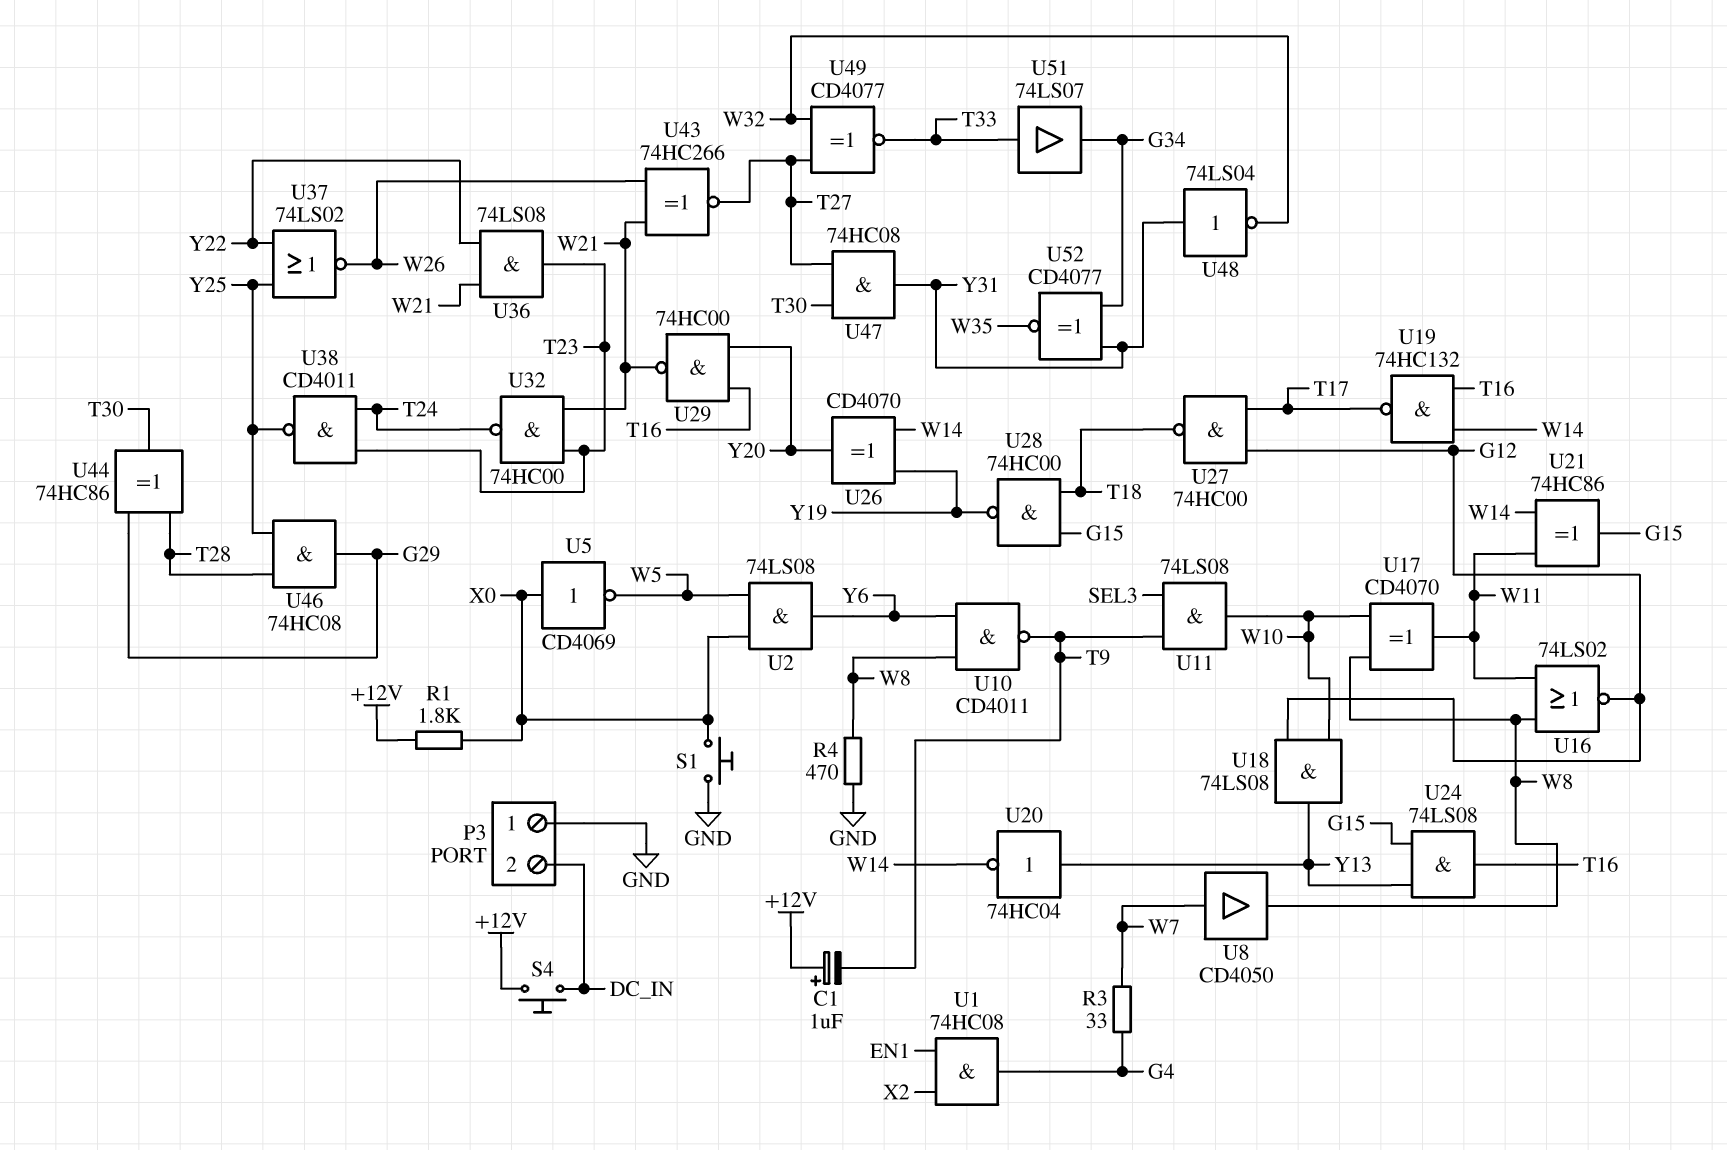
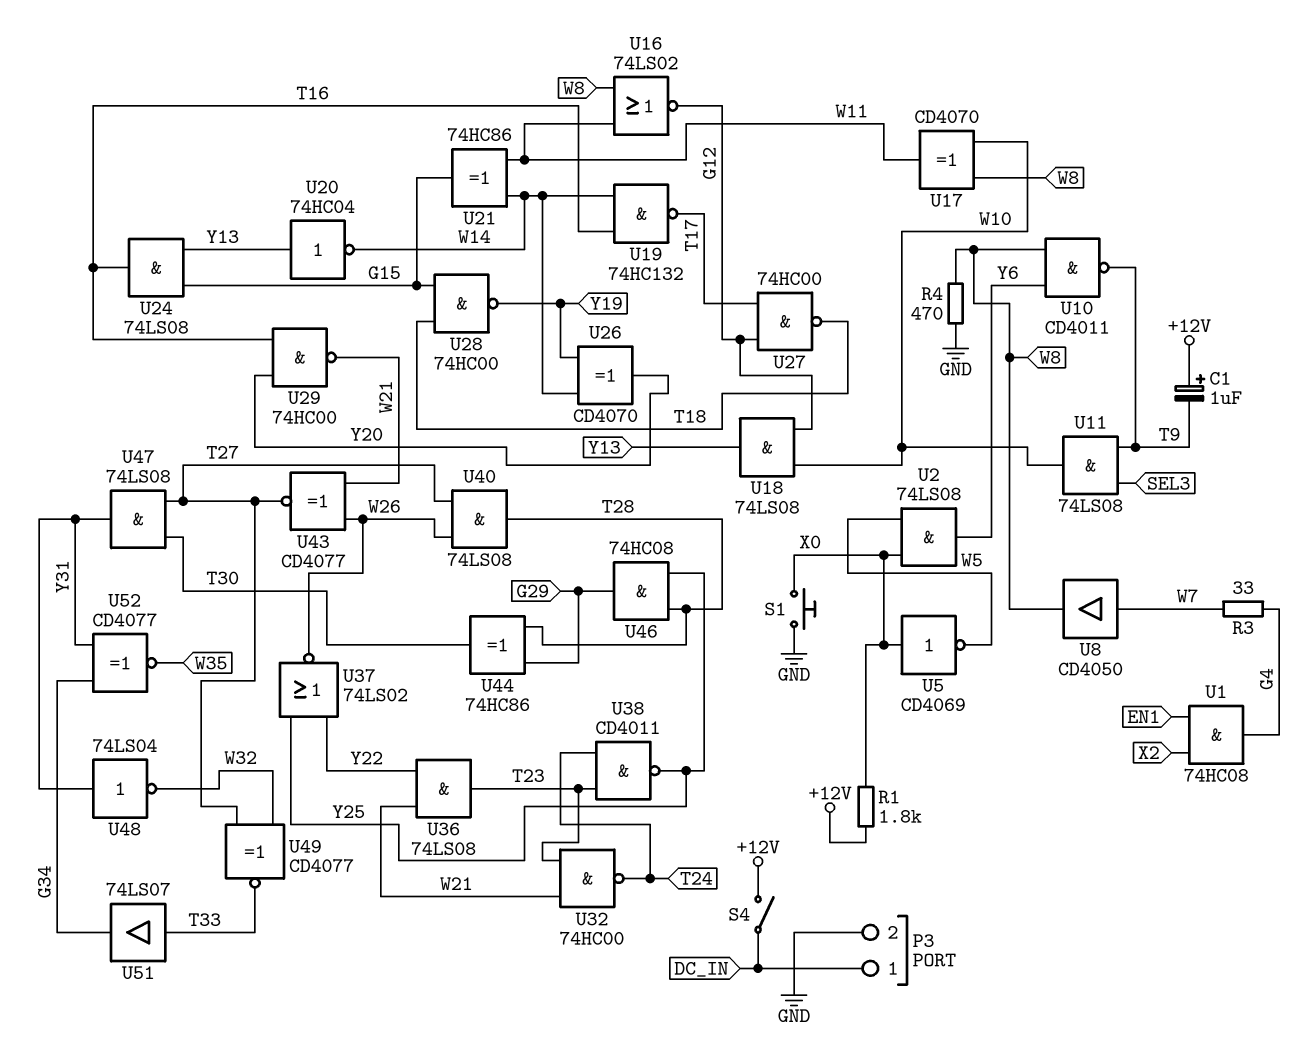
P3 pin 1: GND -> DC_IN
P3 pin 2: DC_IN -> GND
S4: button (+12V, DC_IN) -> switch (+12V, DC_IN)
U40: none -> AND 74LS08 (in T27, in W26, out T28)
U43: XNOR 74HC266 (in W21, in W26, out T27) -> XNOR CD4077 (in W21, in W26, out T27)
U47: AND 74HC08 (in T27, in T30, out Y31) -> AND 74LS08 (in T27, in T30, out Y31)

